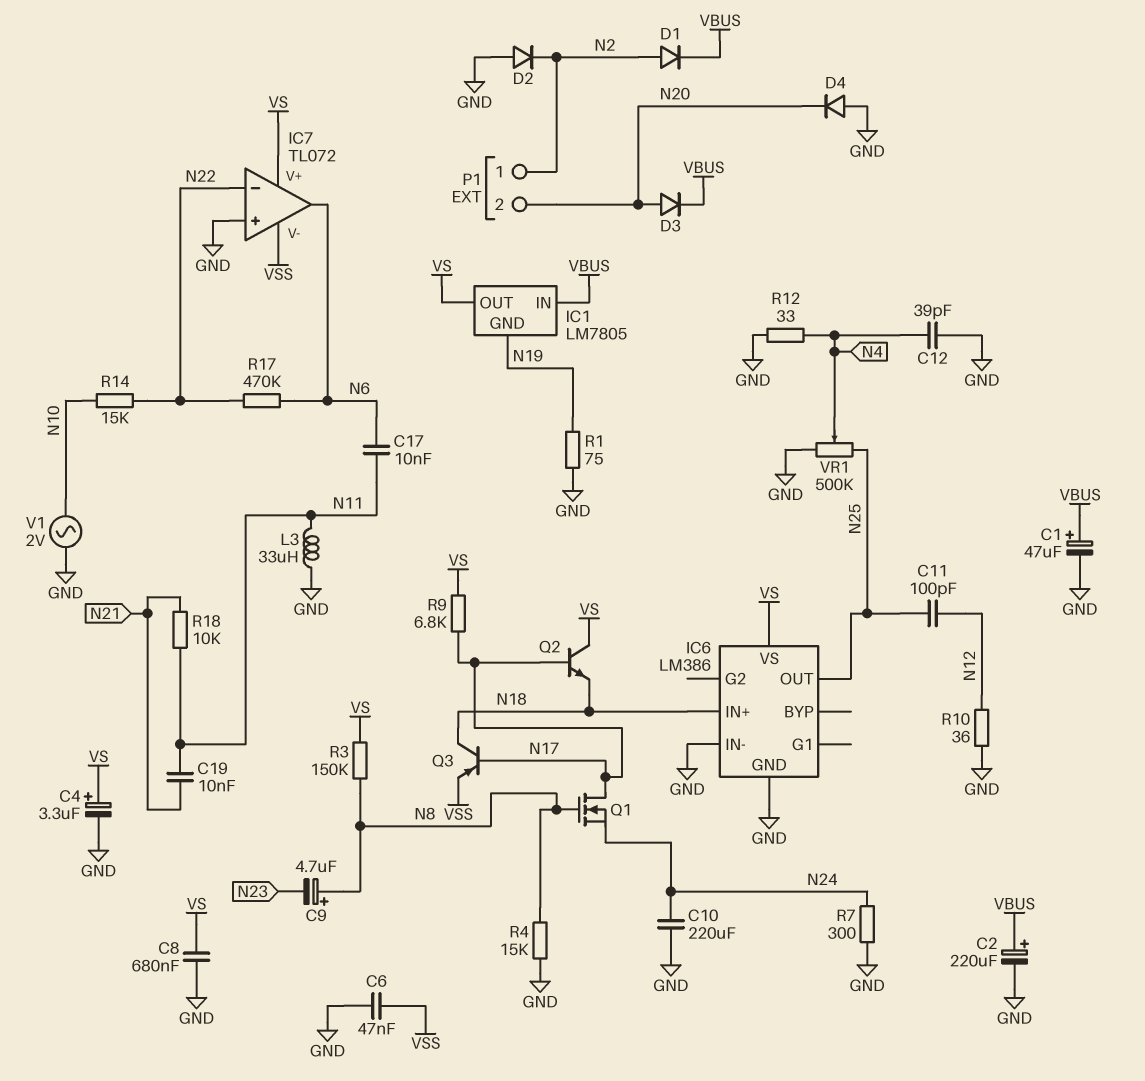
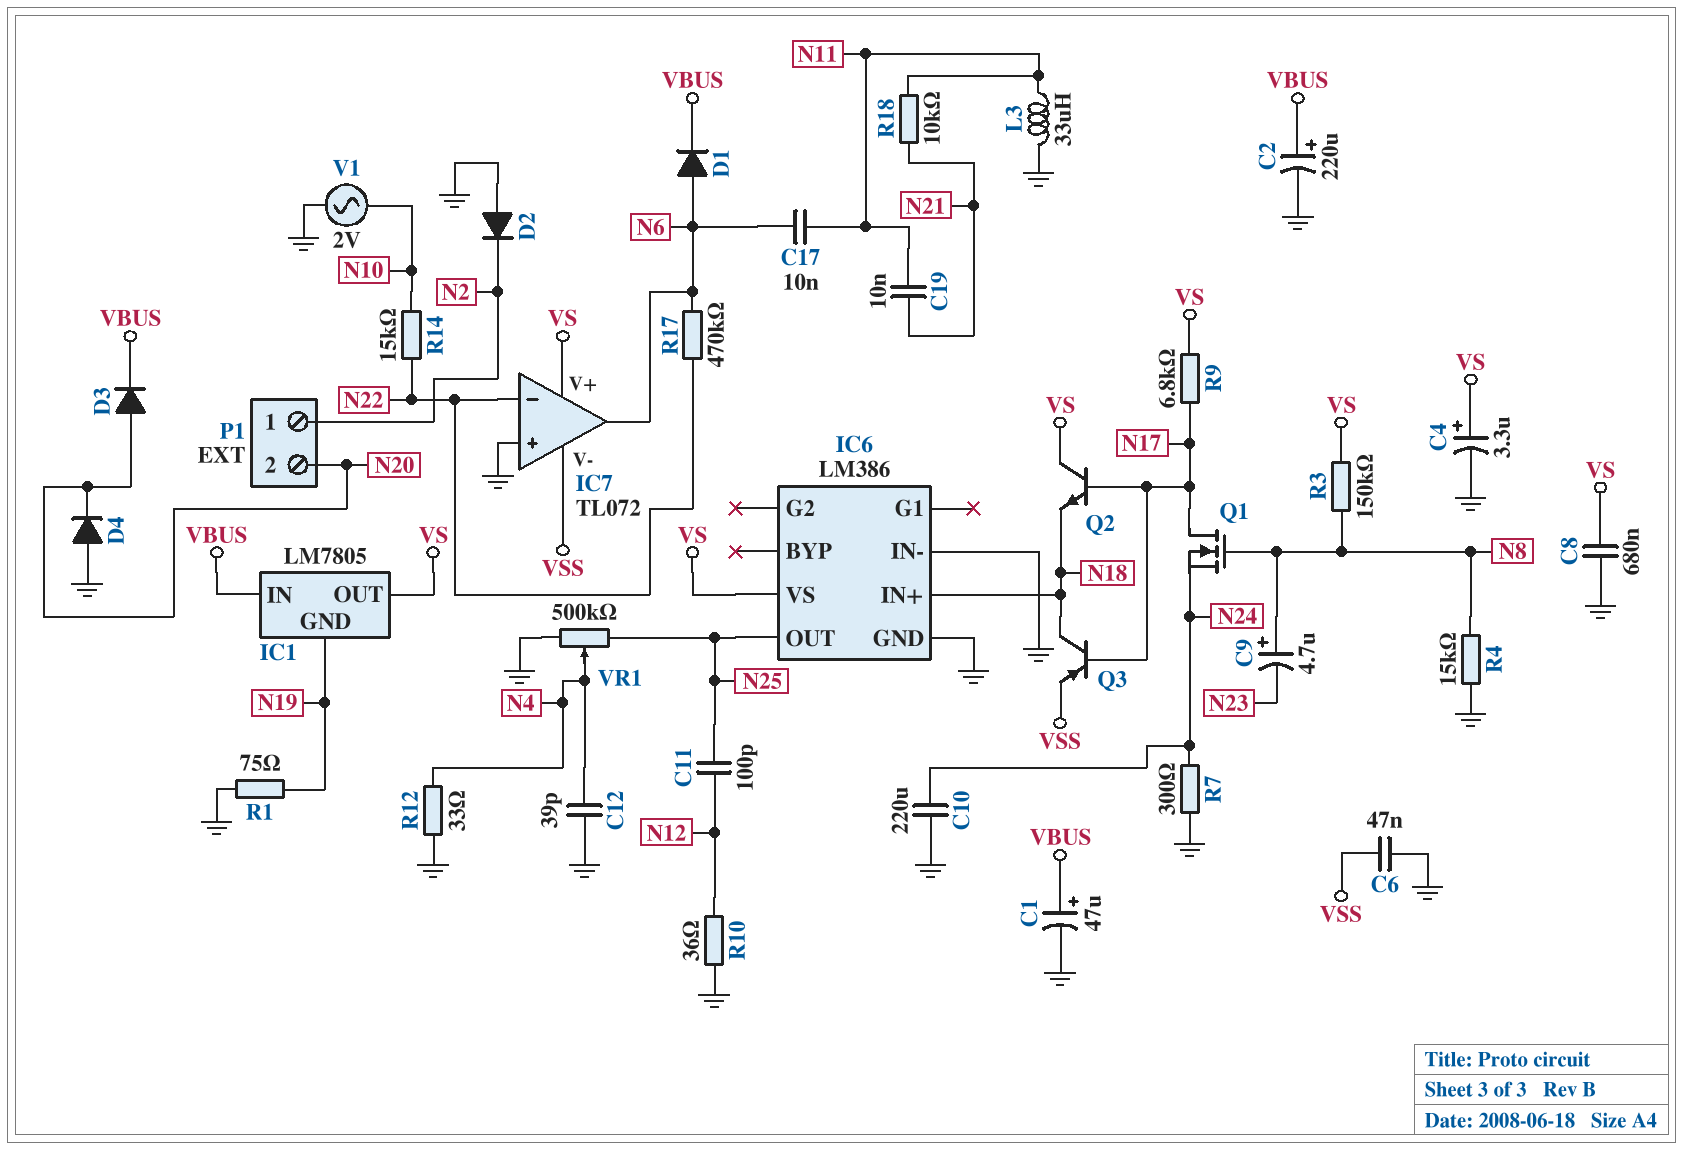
D1: diode (A N2, K VBUS) -> diode (A N6, K VBUS)

